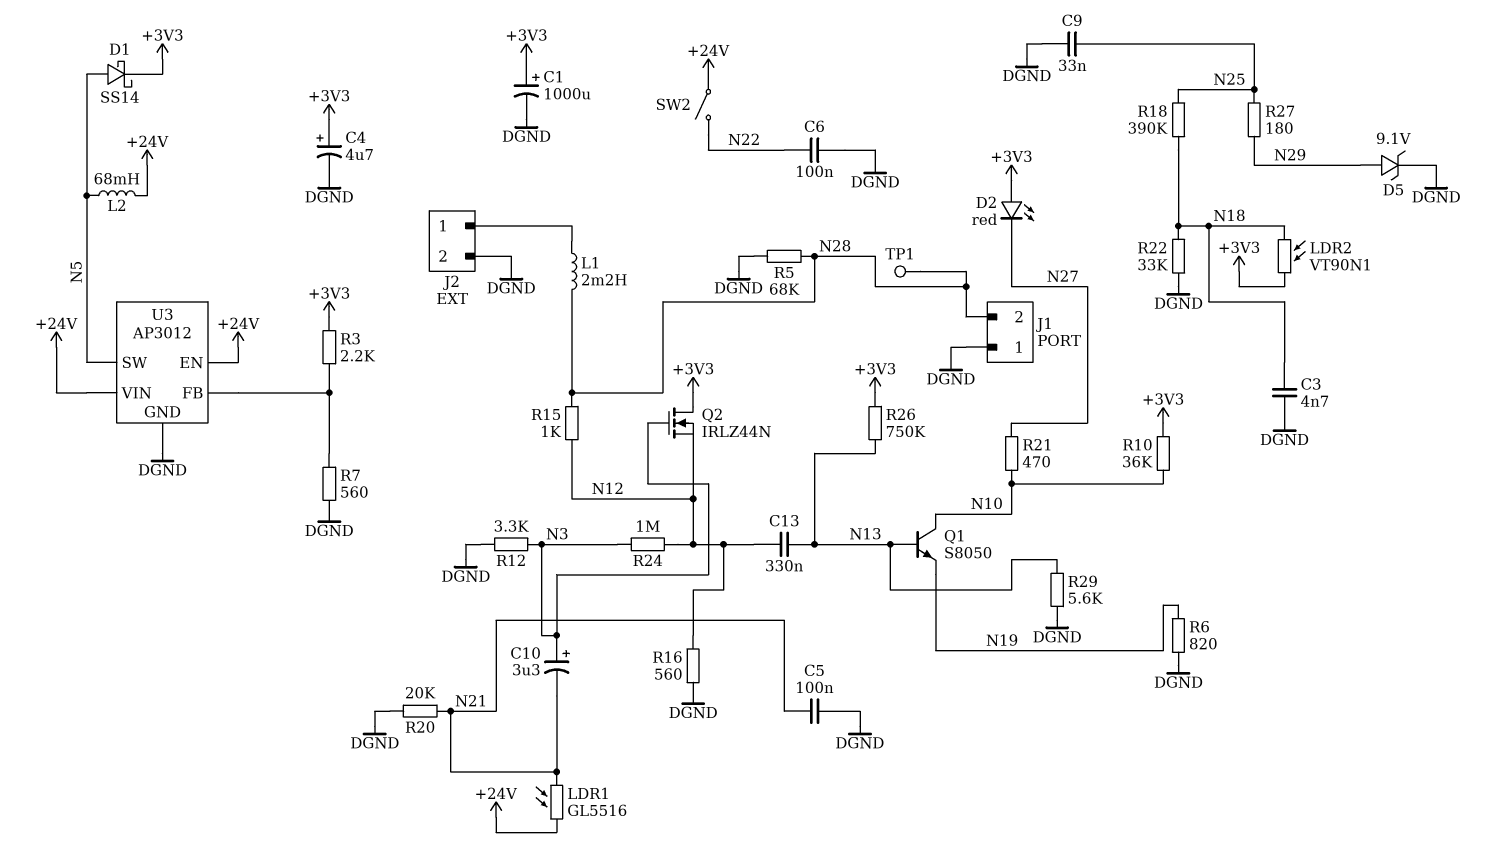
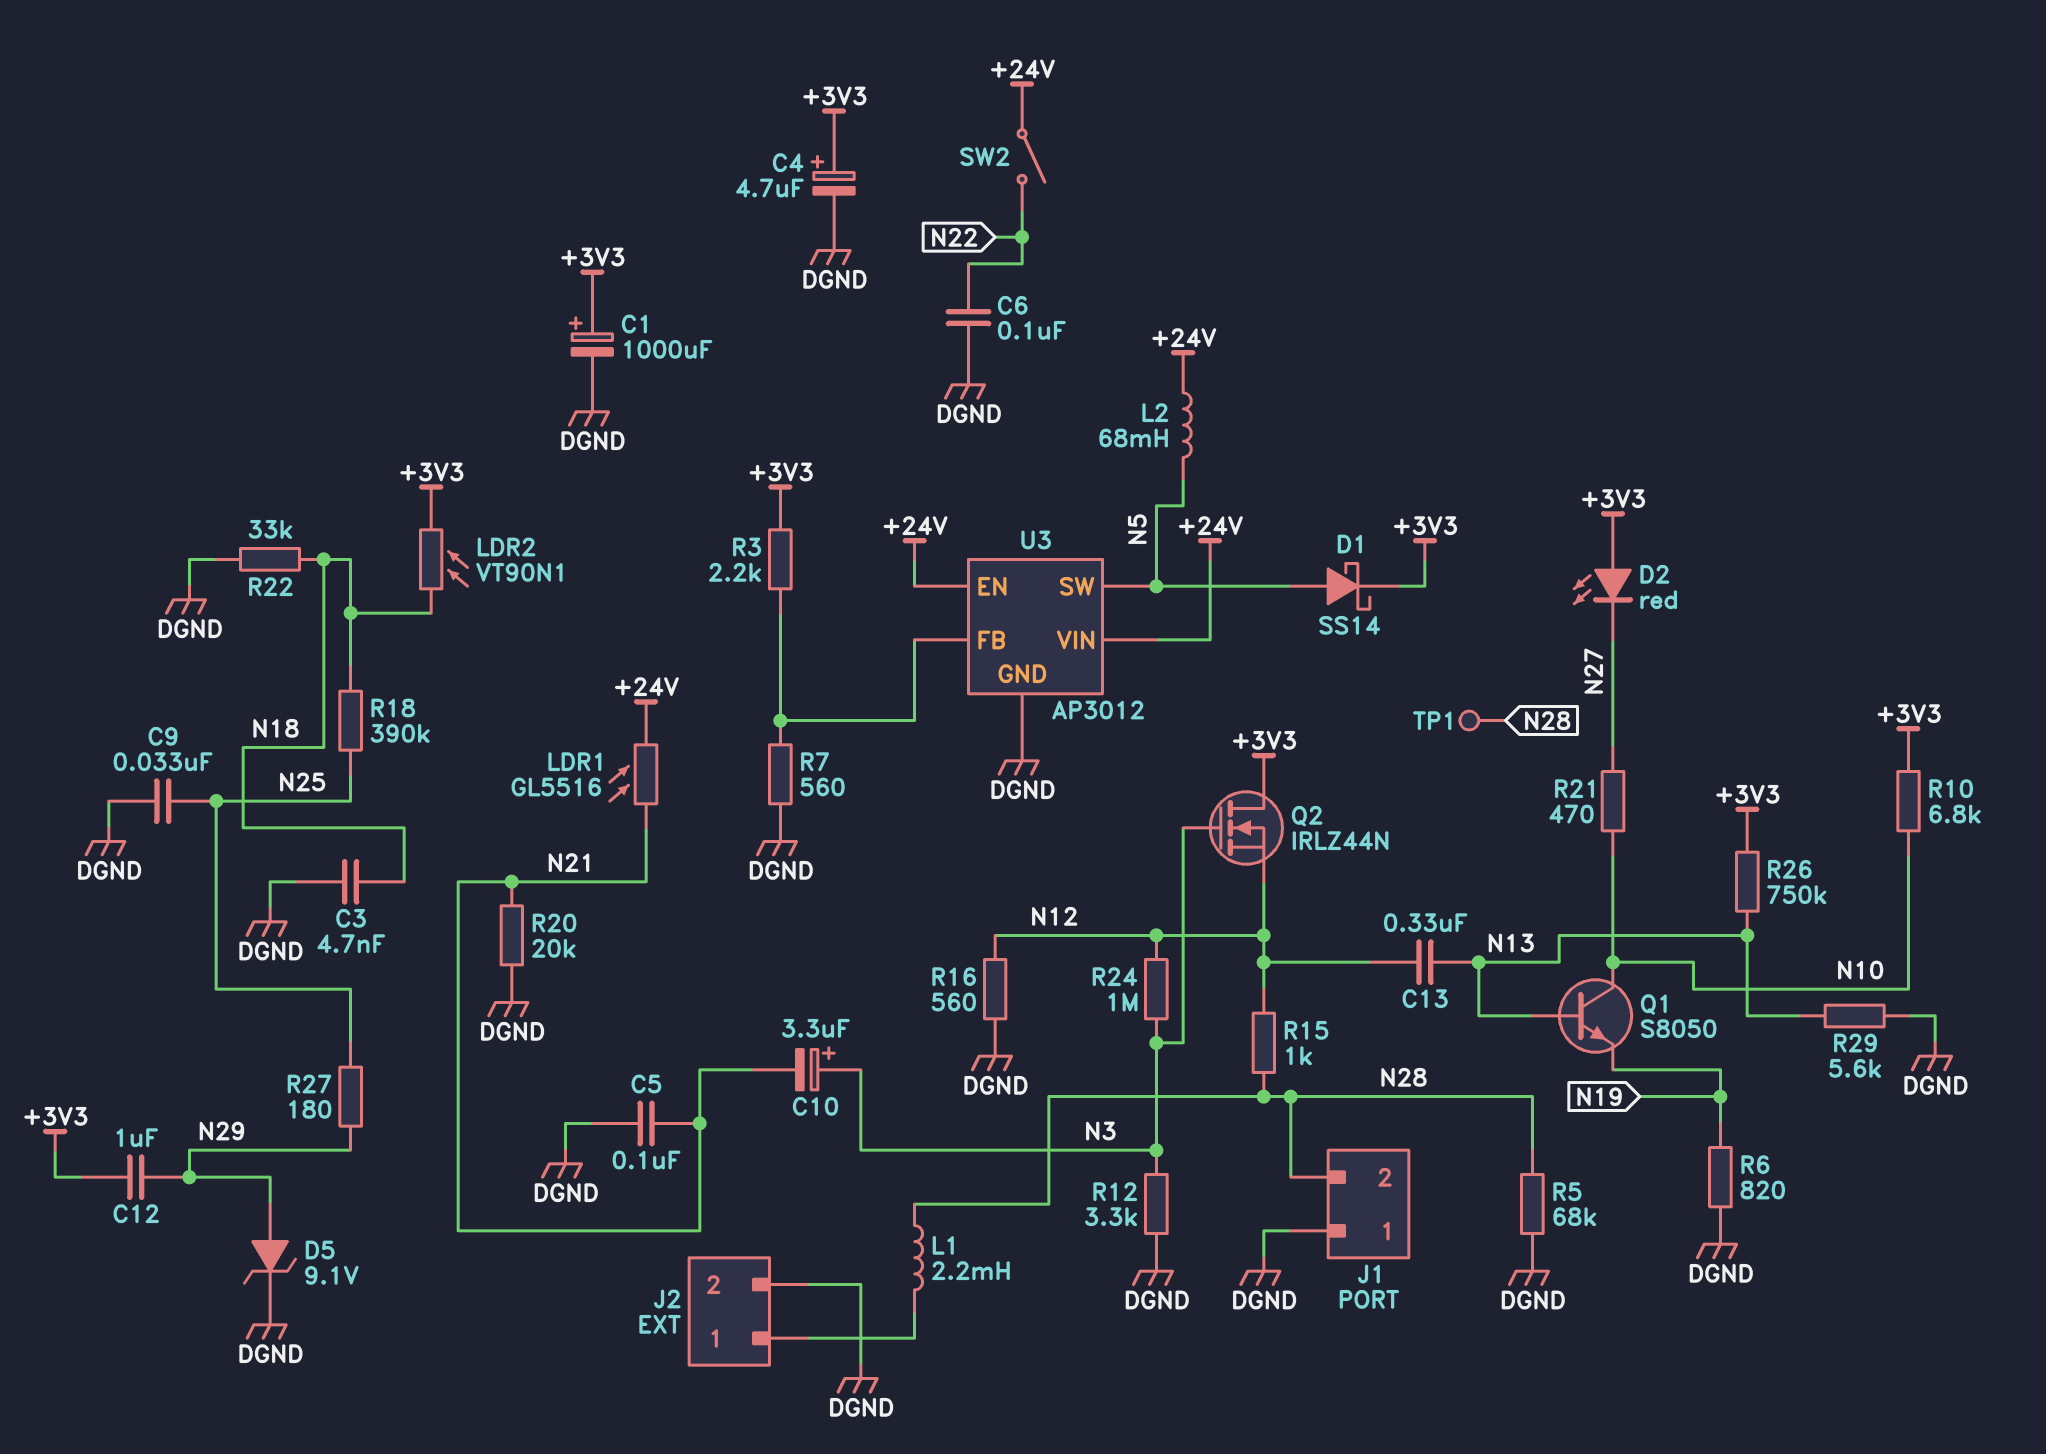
C12: none -> 1uF (+3V3, N29)
R10: 36k (+3V3, N10) -> 6.8k (+3V3, N10)

